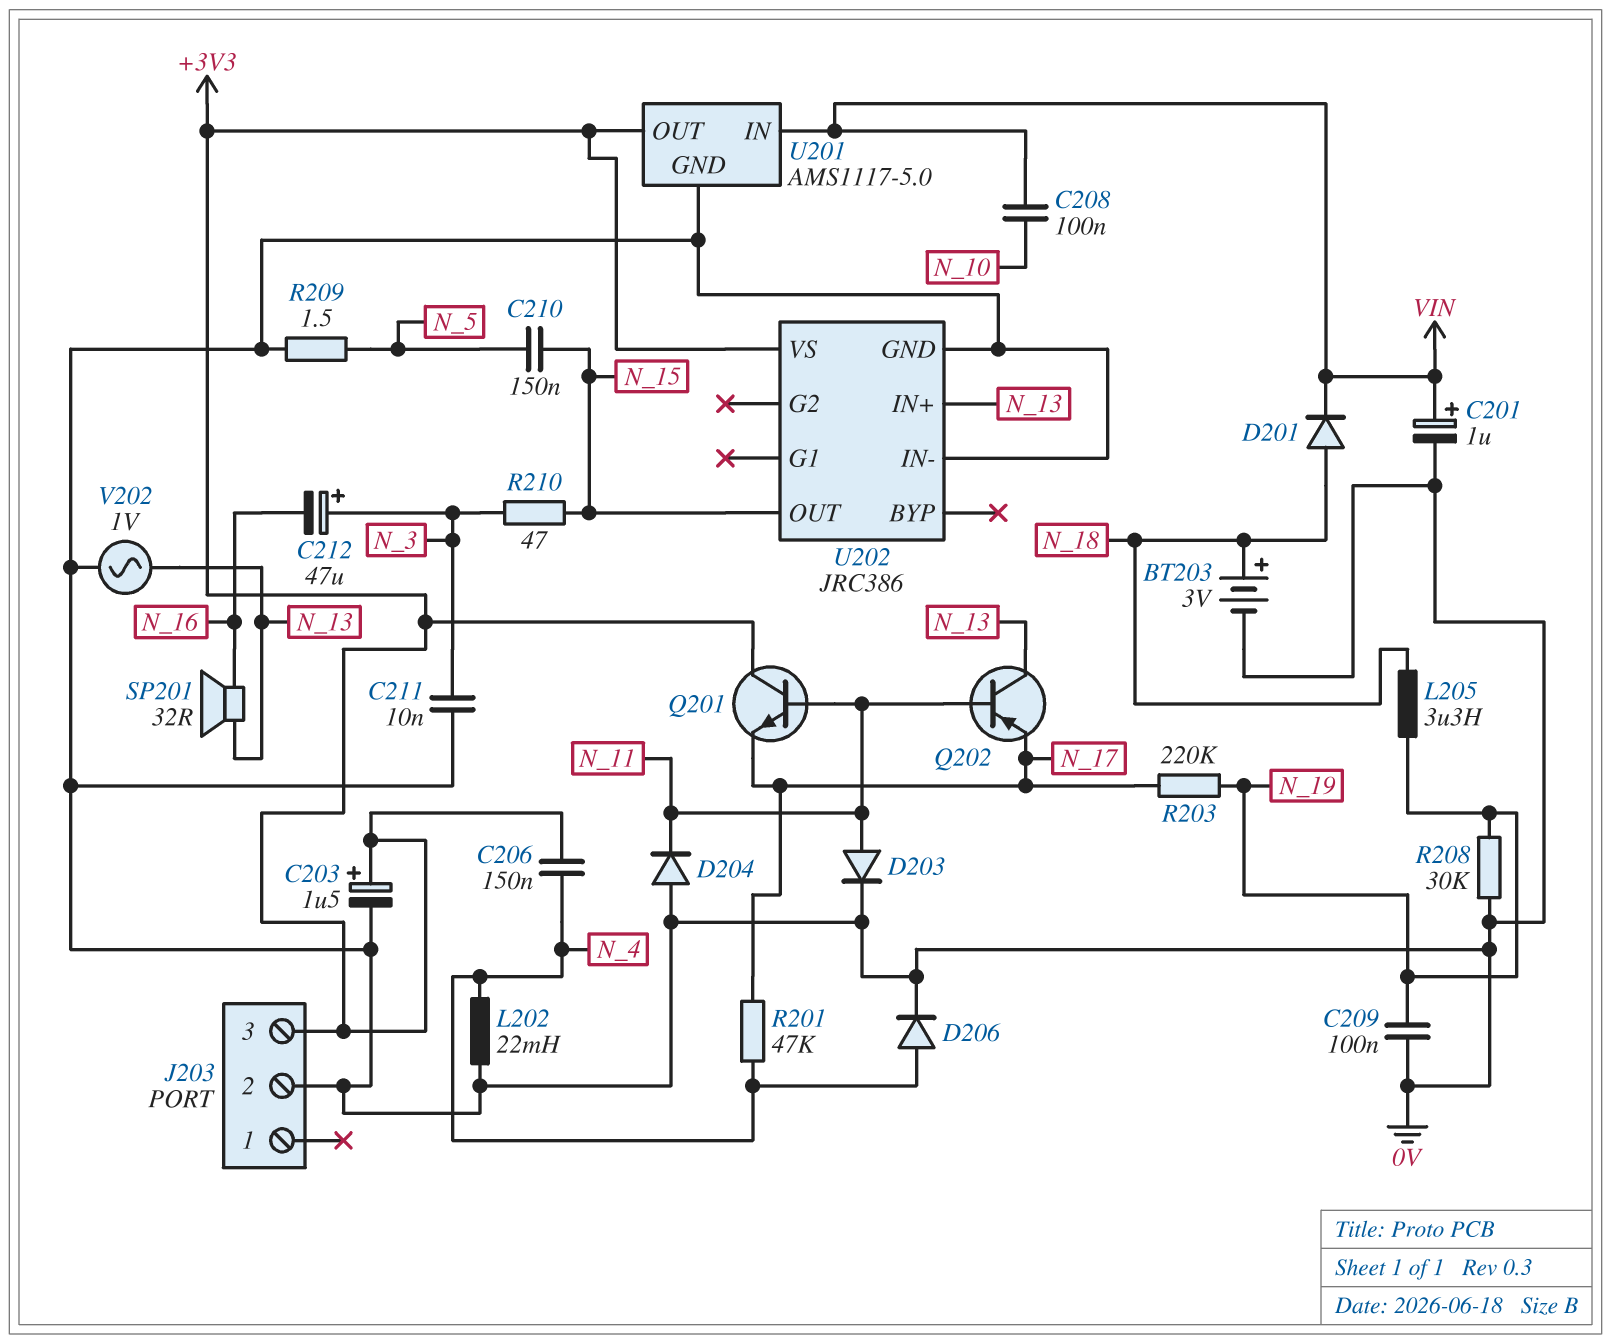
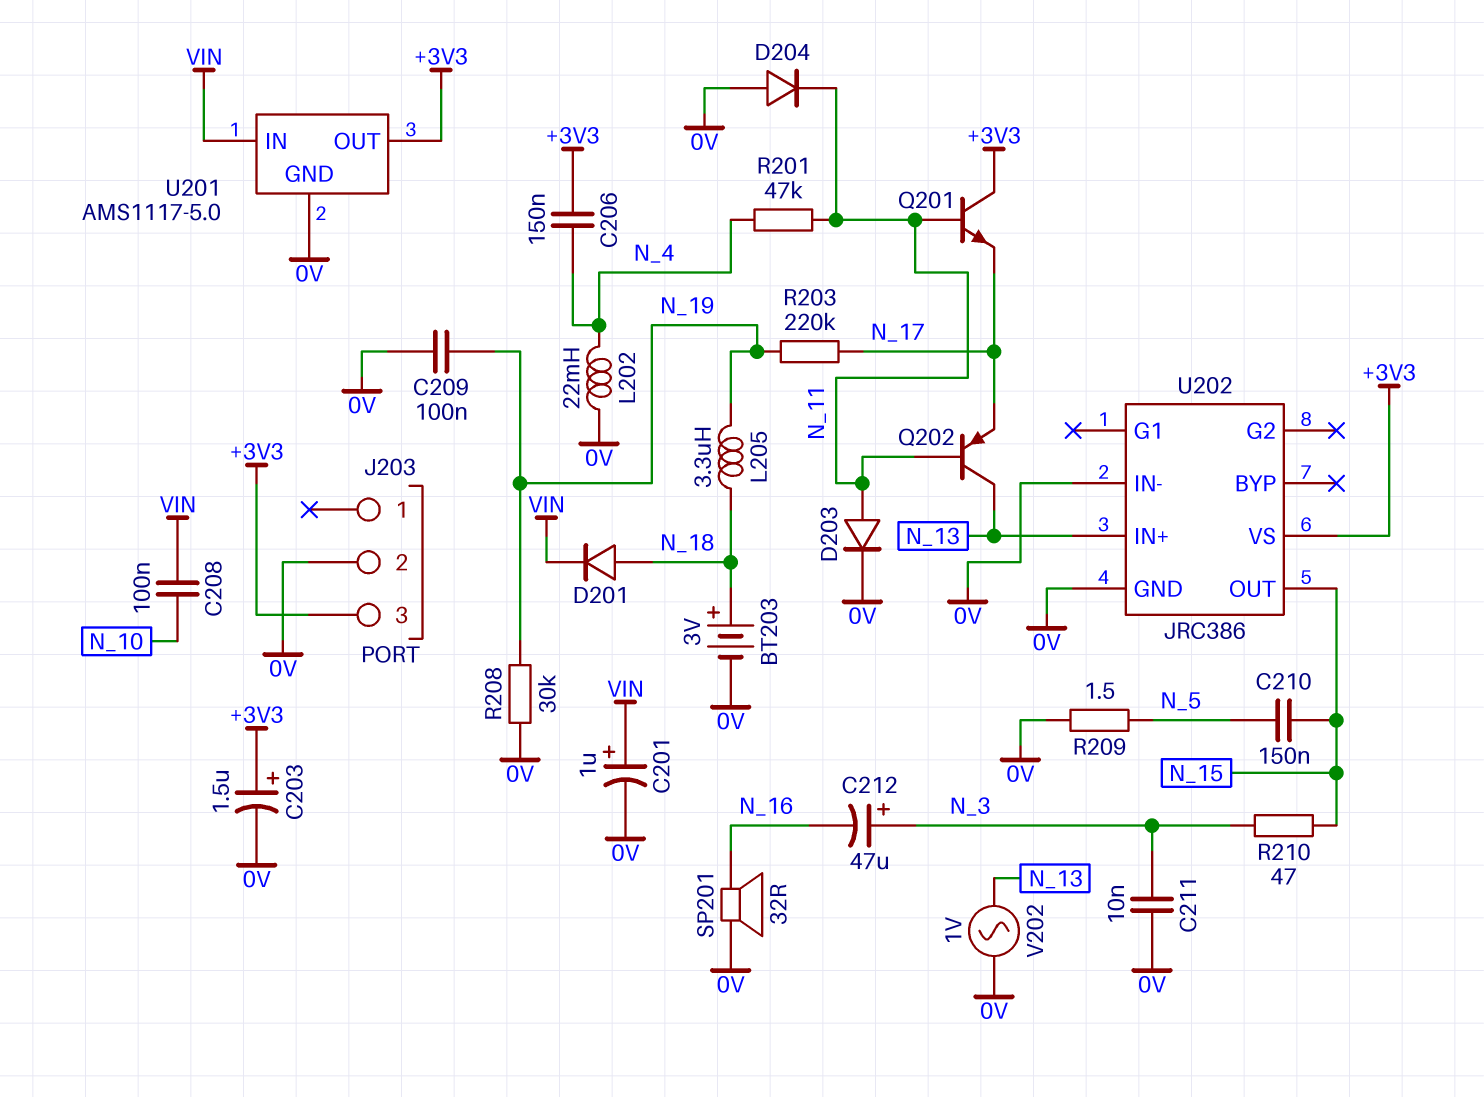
D206: diode (A N_4, K 0V) -> none
R201: 47k (N_4, N_17) -> 47k (N_4, N_11)
SP201: speaker 32R (N_13, N_16) -> speaker 32R (0V, N_16)

